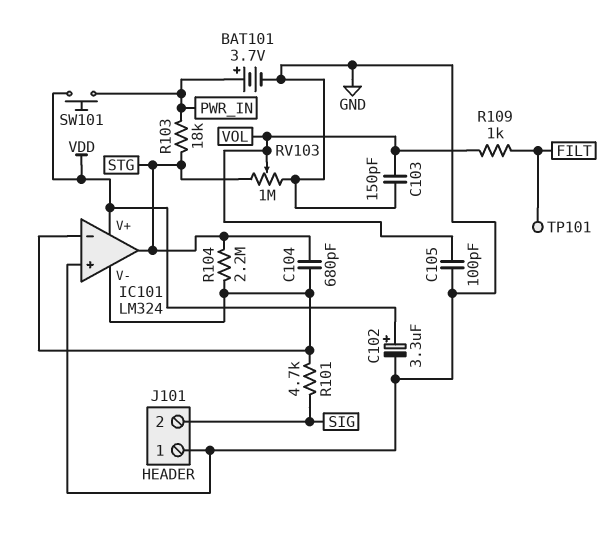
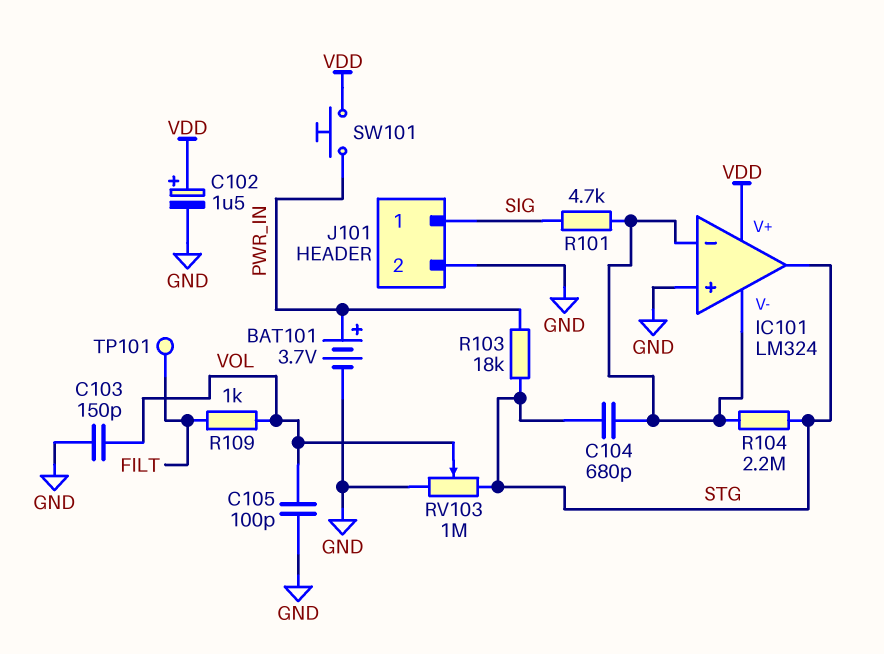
C102: 3.3uF (plus VDD, minus GND) -> 1.5uF (plus VDD, minus GND)
J101 pin 1: GND -> SIG
J101 pin 2: SIG -> GND

